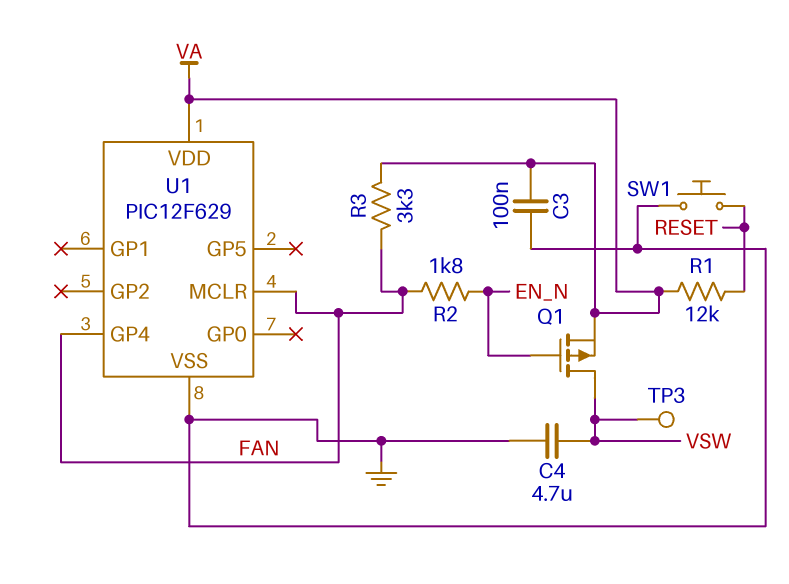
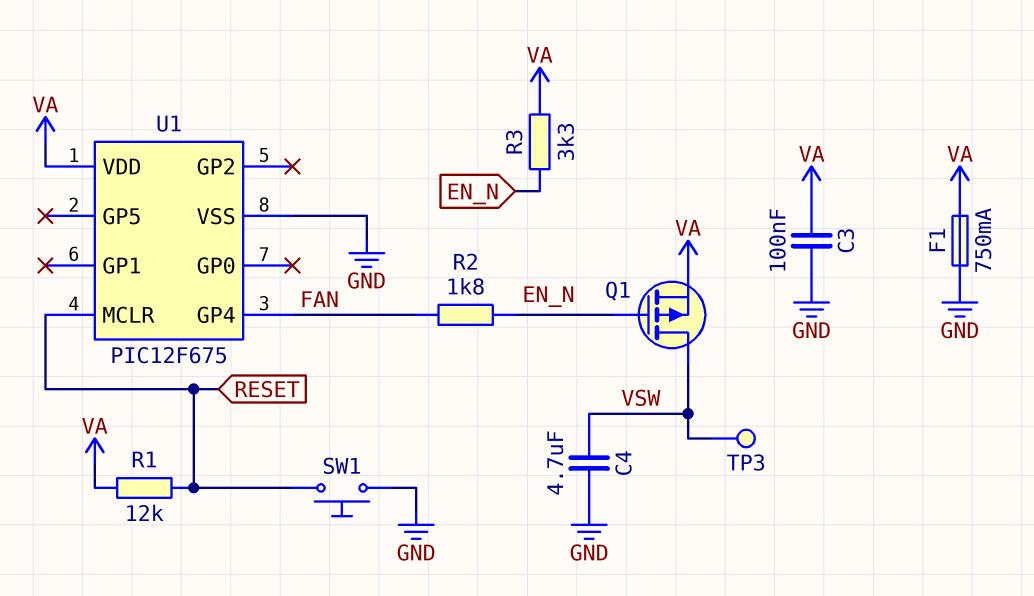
F1: none -> 750mA (GND, VA)
R3: 3.3k (FAN, VA) -> 3.3k (EN_N, VA)
U1: PIC12F629 -> PIC12F675
U1 pin MCLR: FAN -> RESET

